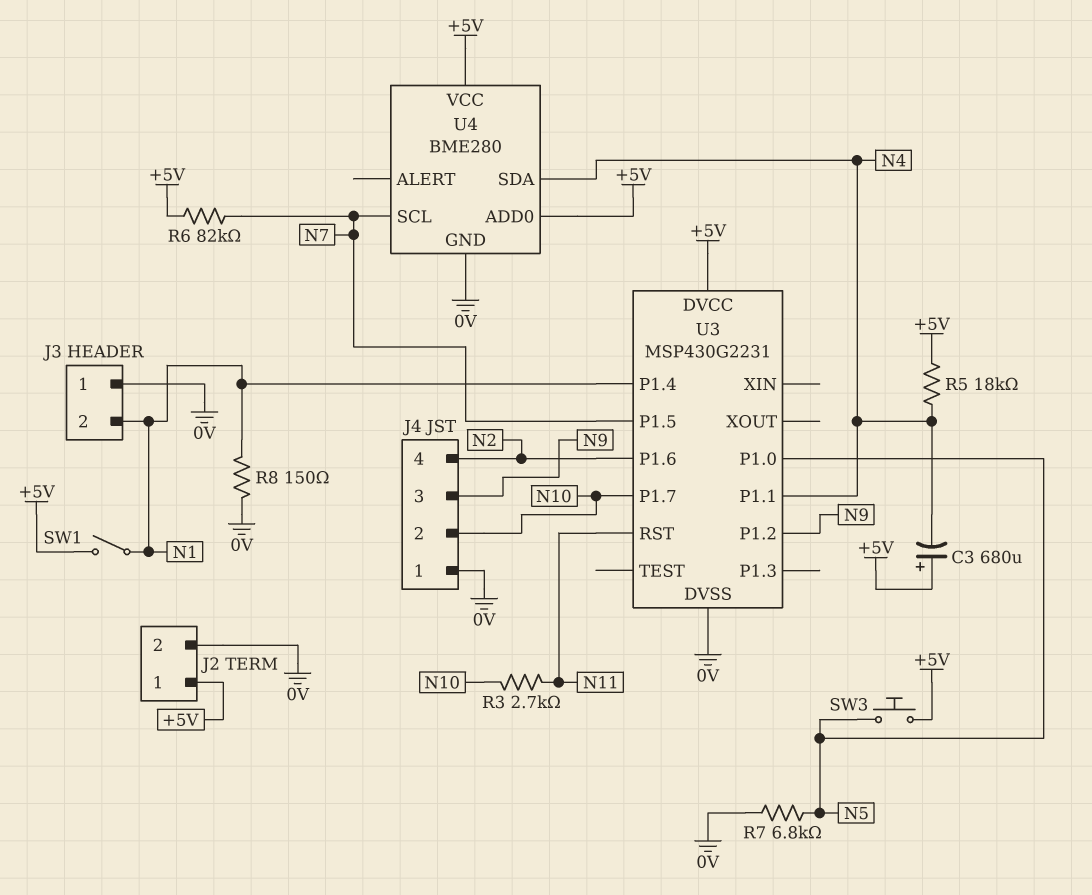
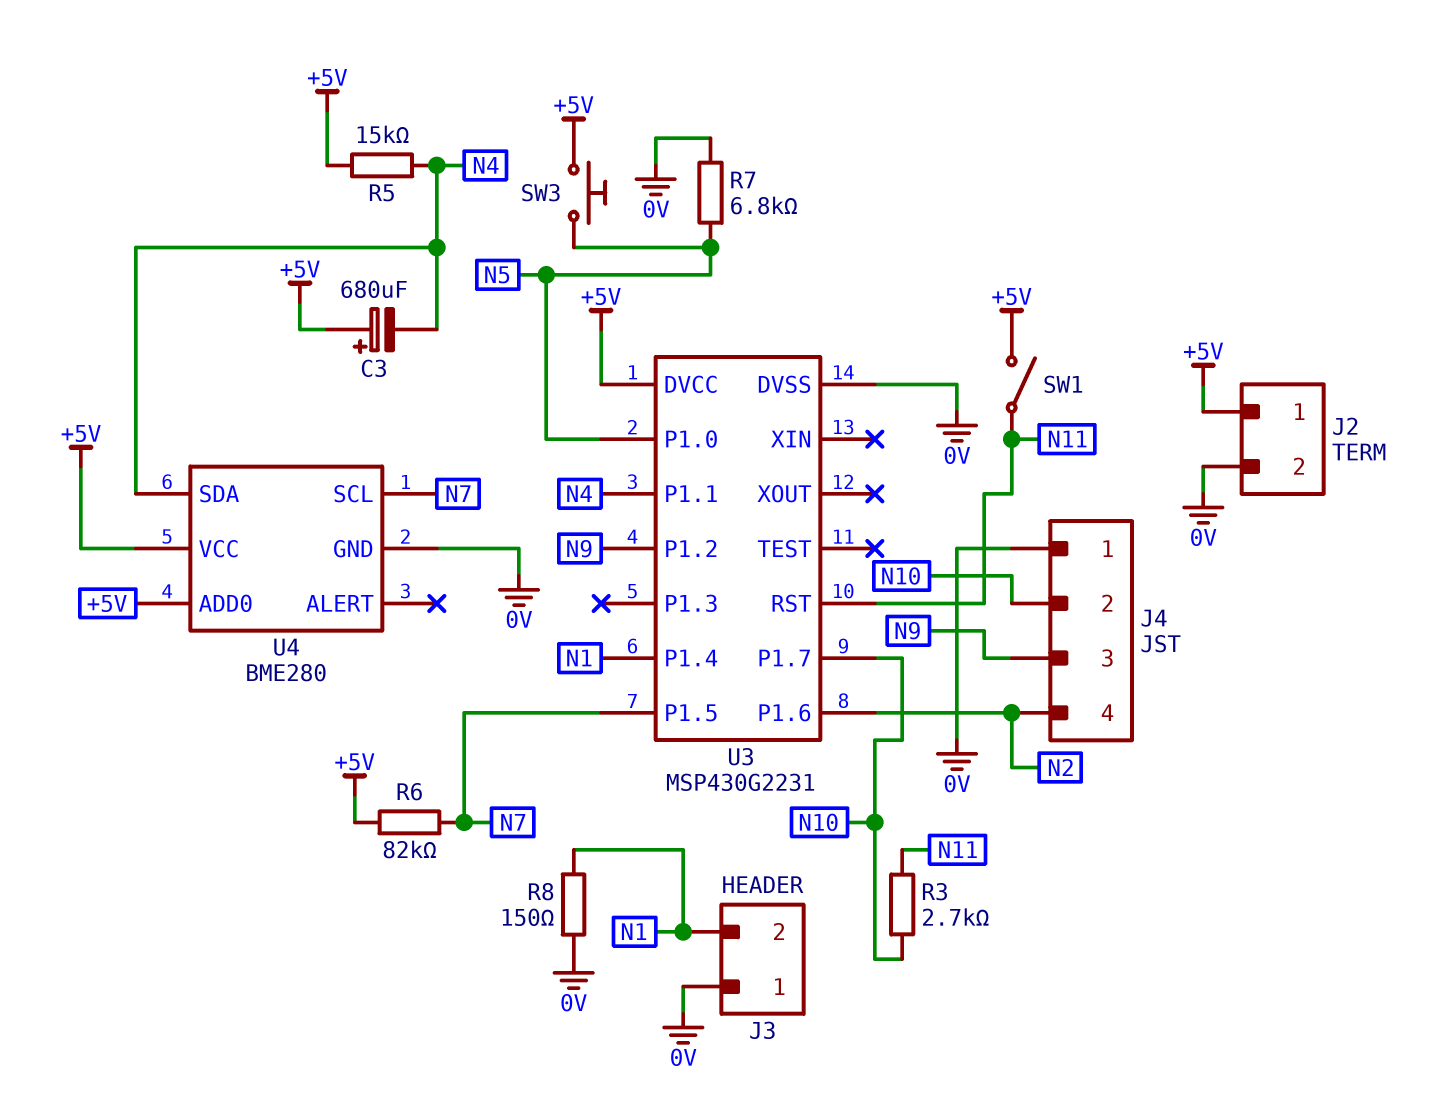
R5: 18k (+5V, N4) -> 15k (+5V, N4)
SW1: switch (+5V, N1) -> switch (+5V, N11)

